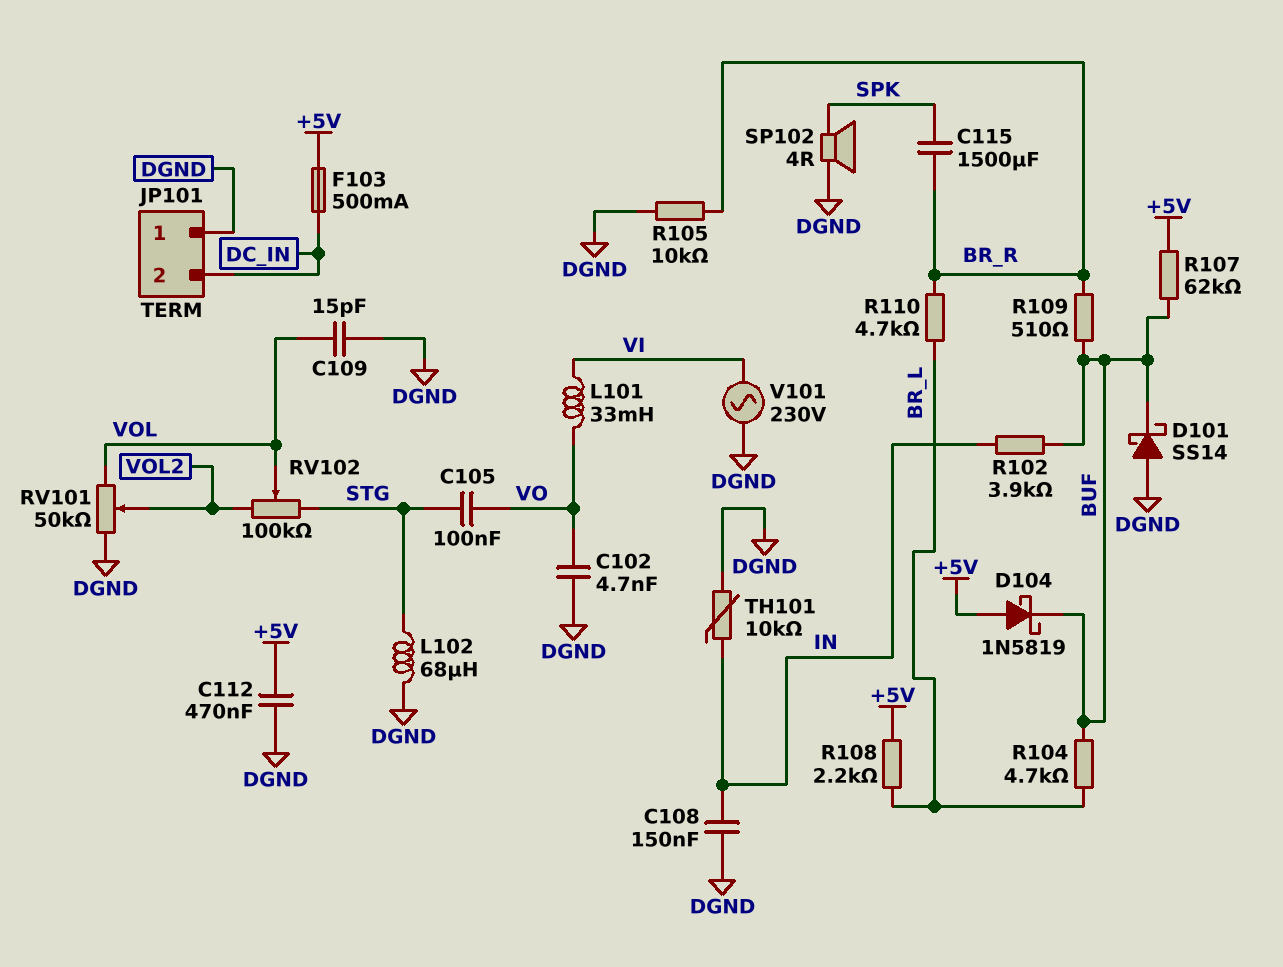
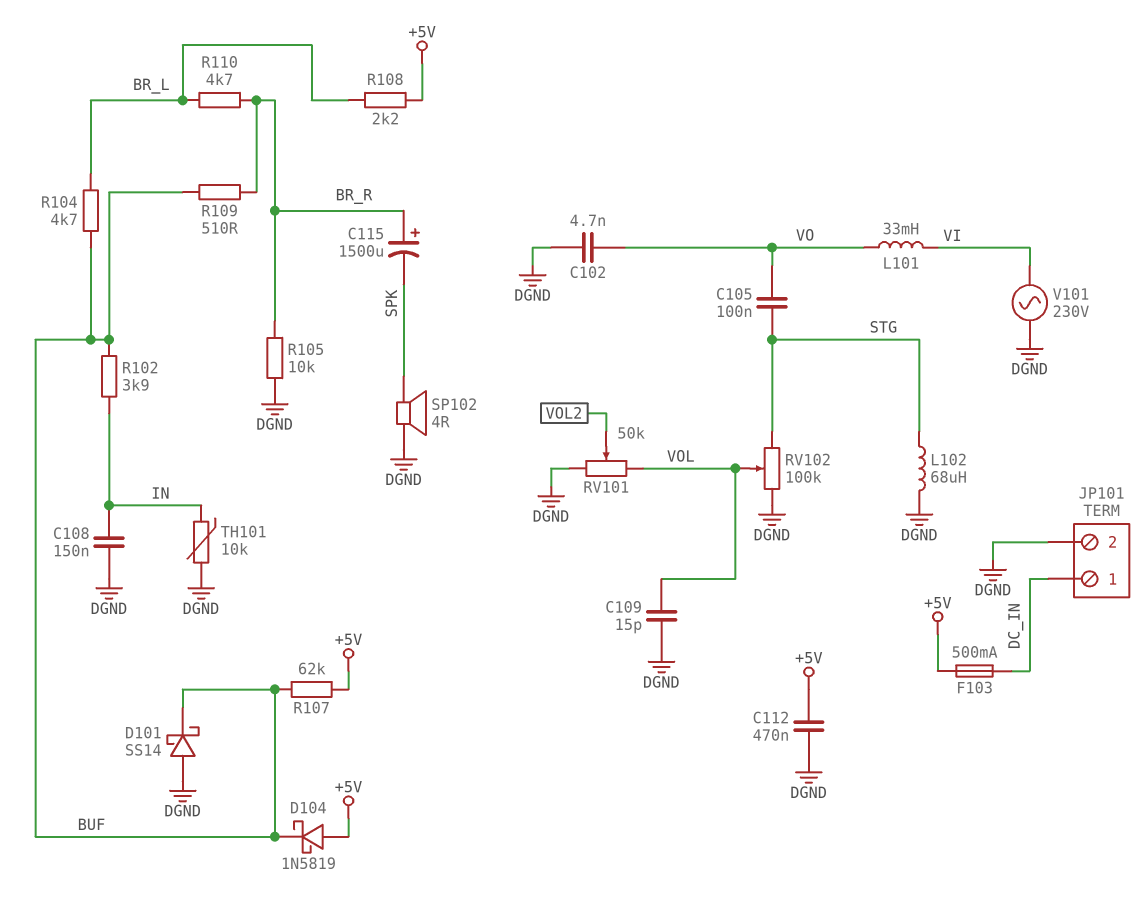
C115: 1500uF (BR_R, SPK) -> 1500uF (plus BR_R, minus SPK)
JP101 pin 1: DGND -> DC_IN
JP101 pin 2: DC_IN -> DGND
RV102: 100k (STG, VOL2, wiper VOL) -> 100k (DGND, STG, wiper VOL)

